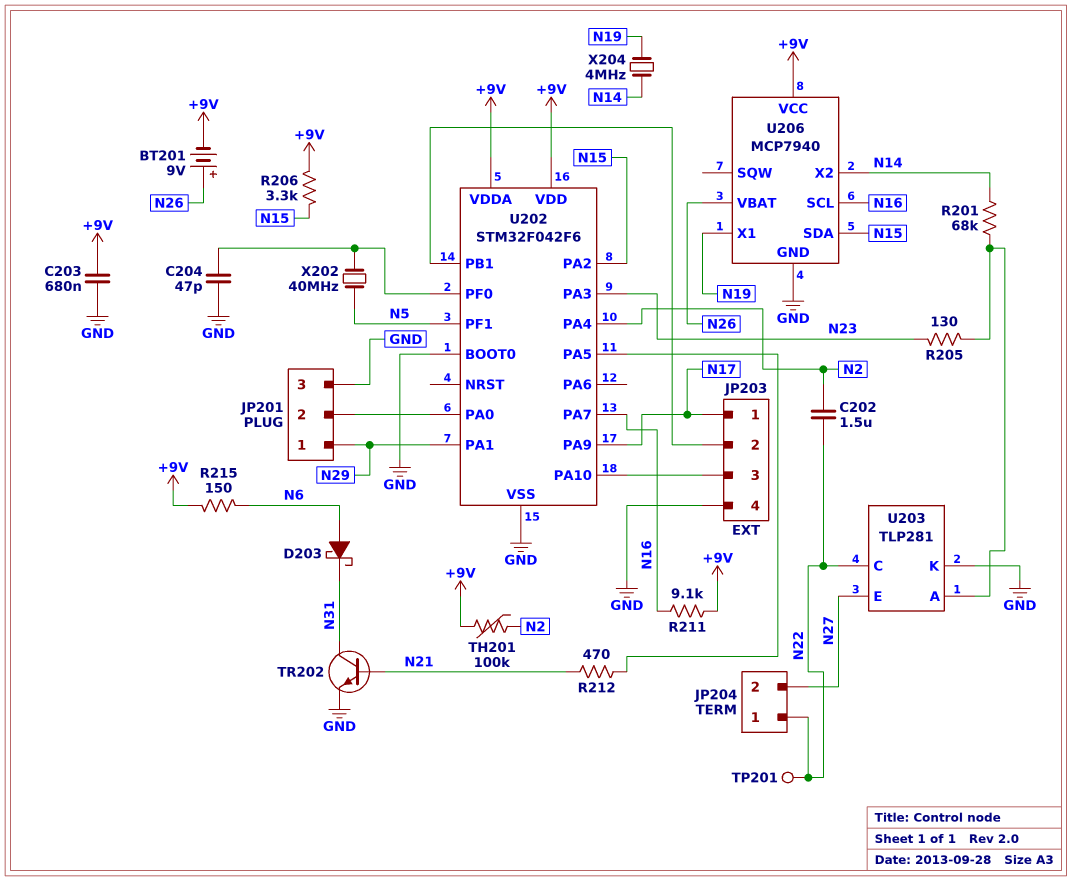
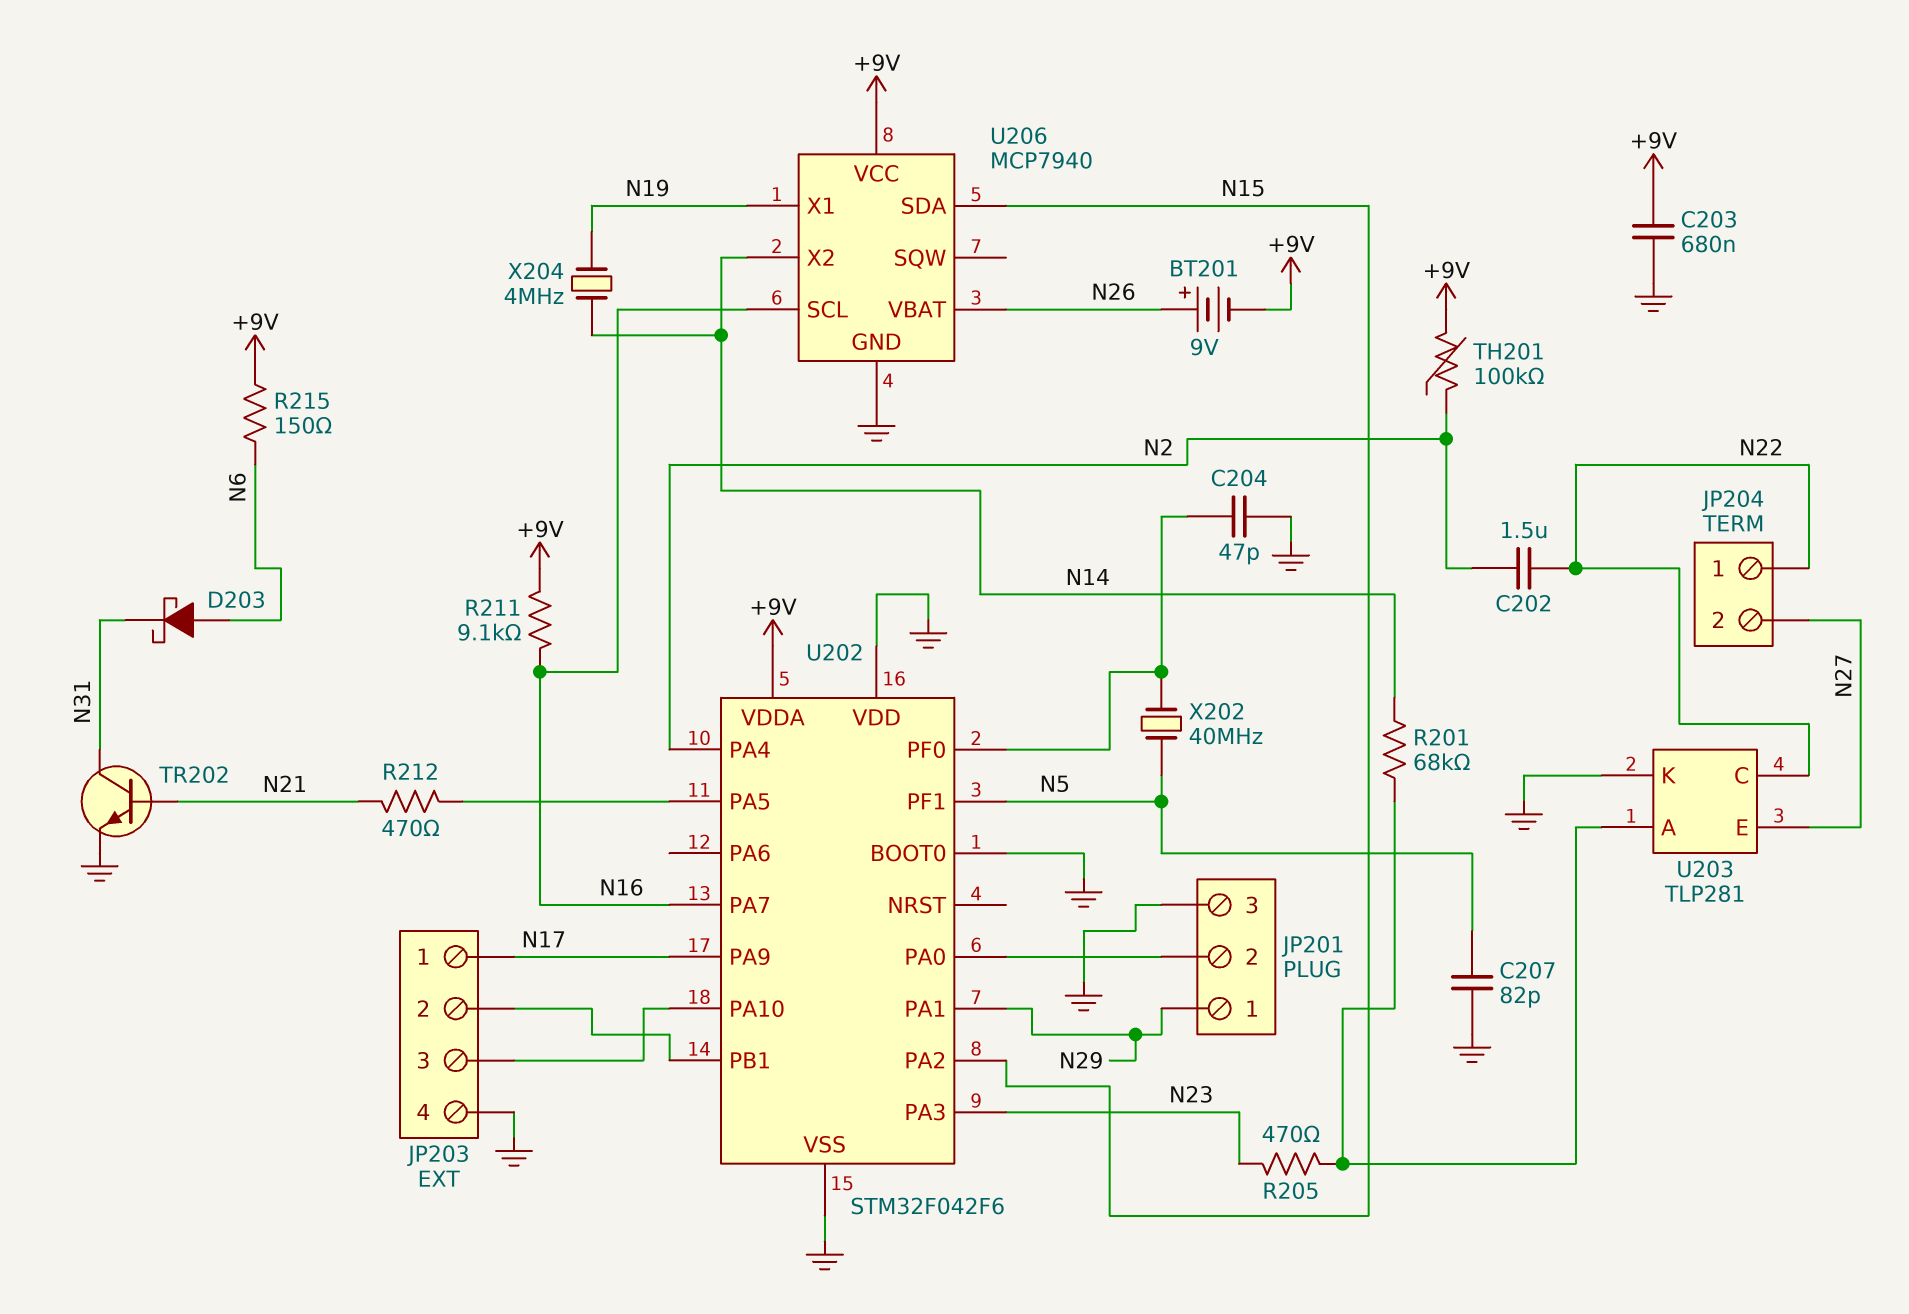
C207: none -> 82pF (GND, N5)
R205: 130 (N23, U203/A) -> 470 (N23, U203/A)
R206: 3.3k (+9V, N15) -> none
TP201: test point (N22) -> none
U202 pin VDD: +9V -> GND

